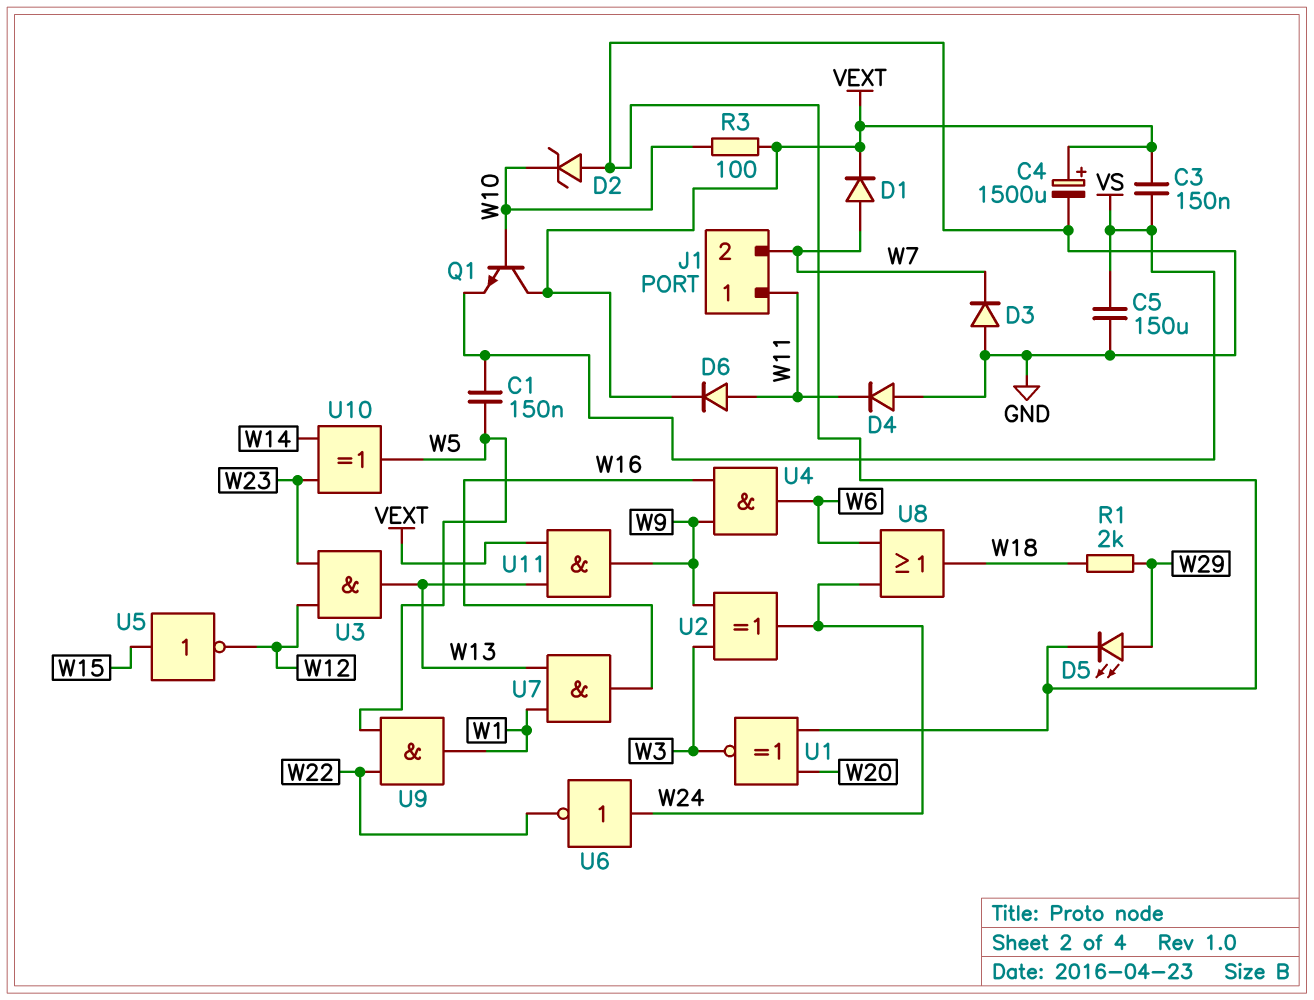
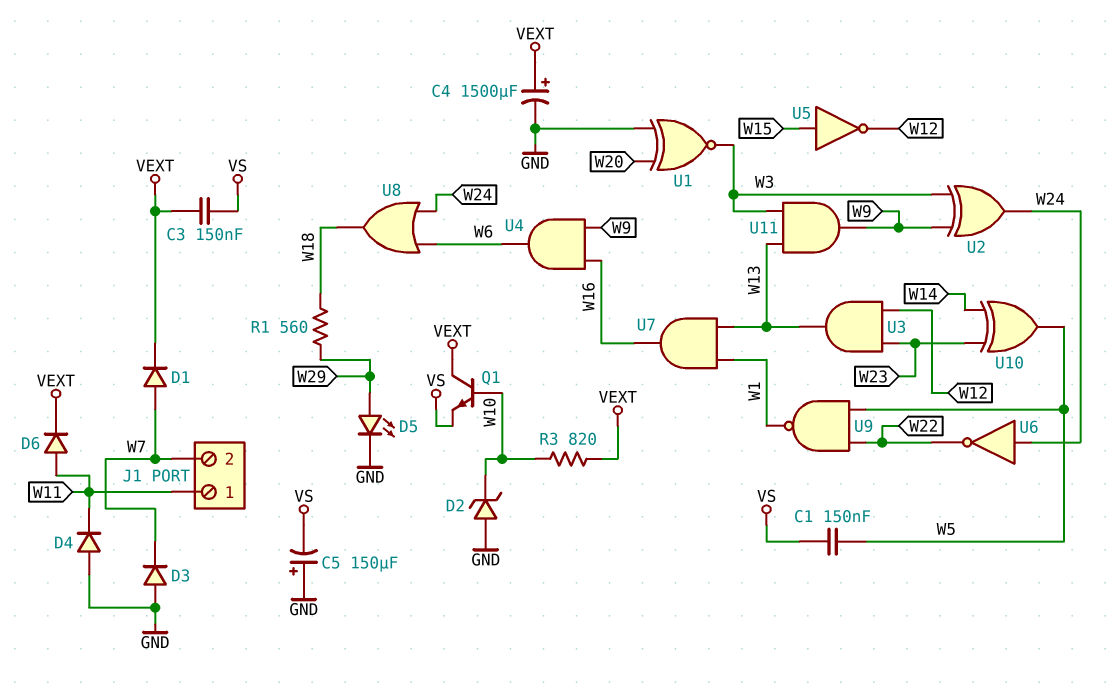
C5: 150uF (GND, VS) -> 150uF (plus GND, minus VS)
R1: 2k (W18, W29) -> 560 (W18, W29)
R3: 100 (VEXT, W10) -> 820 (VEXT, W10)
U9: AND (in W5, in W22, out W1) -> NAND (in W5, in W22, out W1)
U11: AND (in VEXT, in W13, out W9) -> AND (in W3, in W13, out W9)

